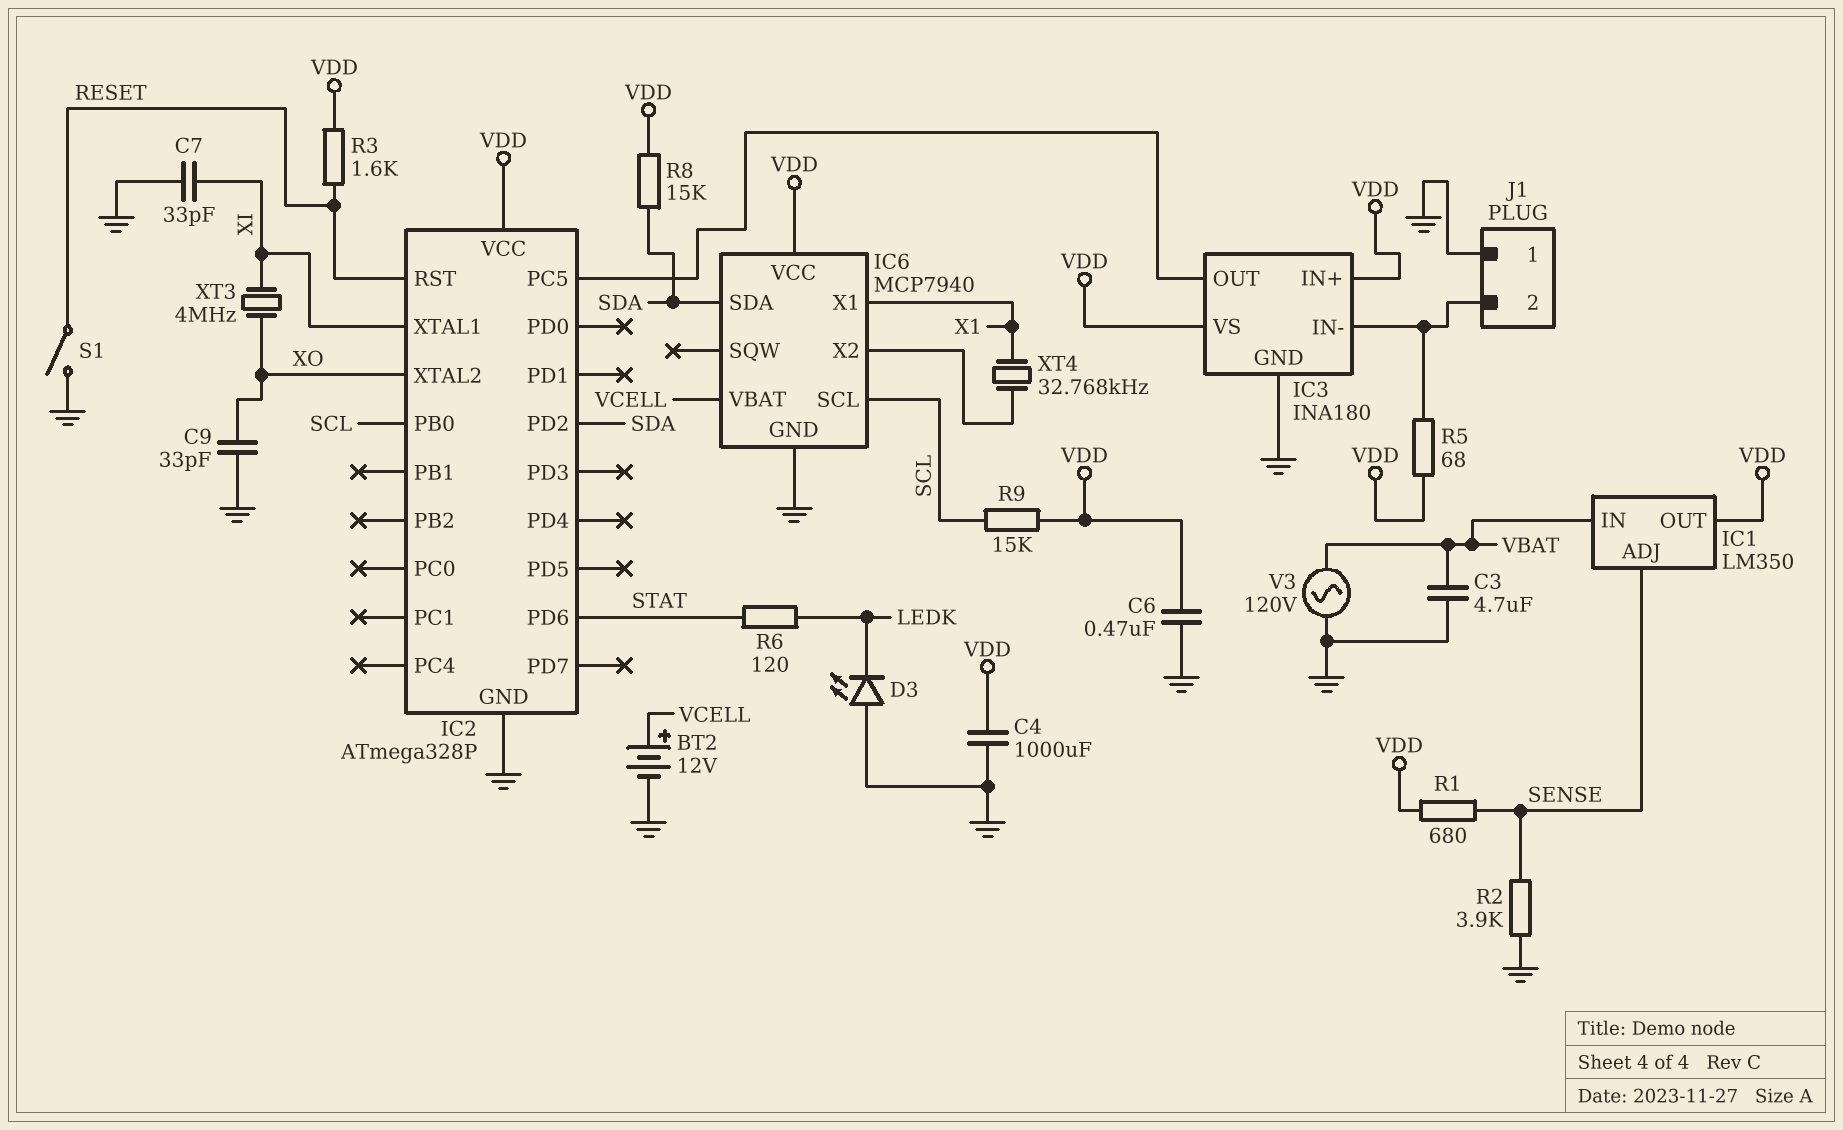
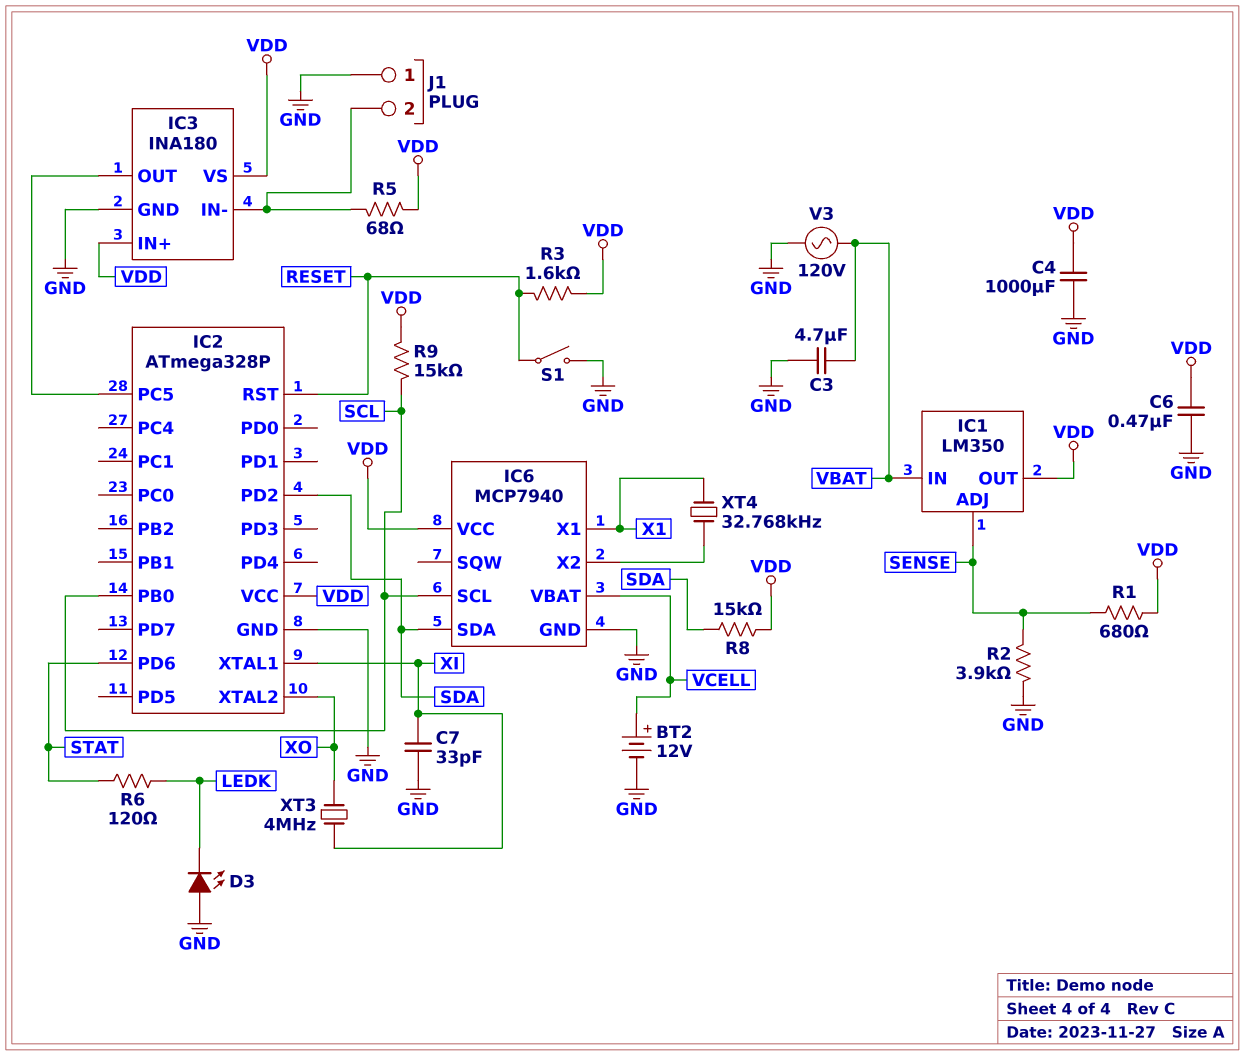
C9: 33pF (GND, XO) -> none

